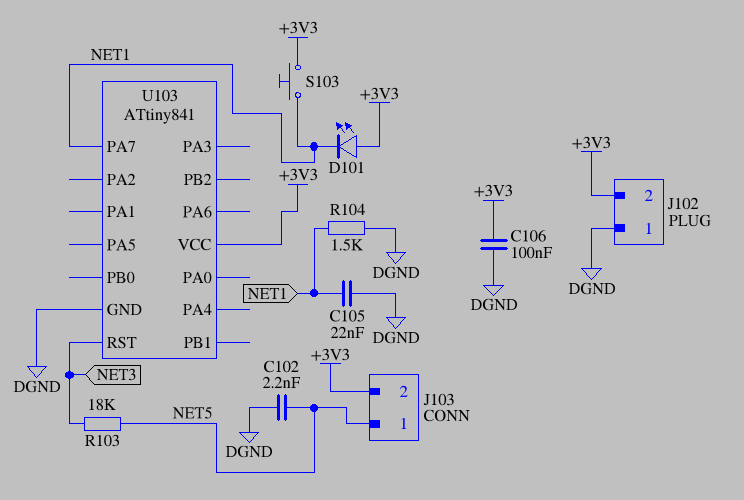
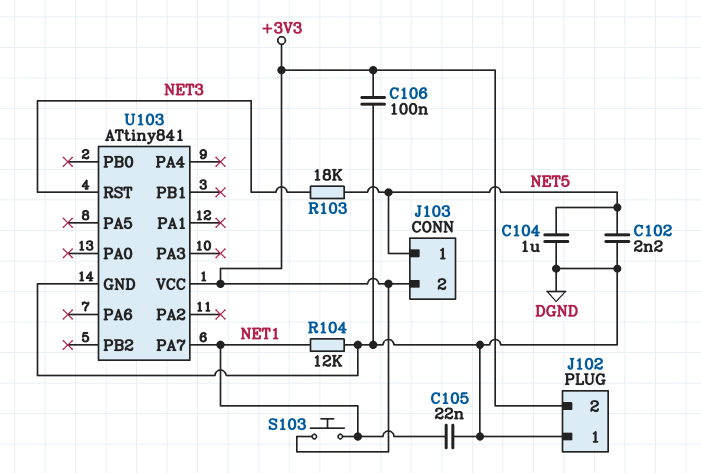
C104: none -> 1uF (DGND, NET5)
D101: LED (A +3V3, K NET1) -> none
R104: 1.5k (DGND, NET1) -> 12k (DGND, NET1)

